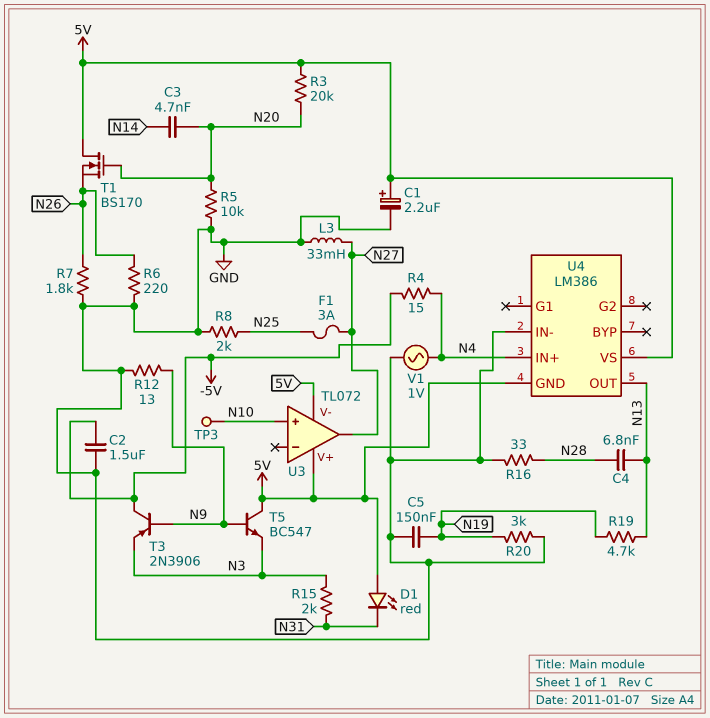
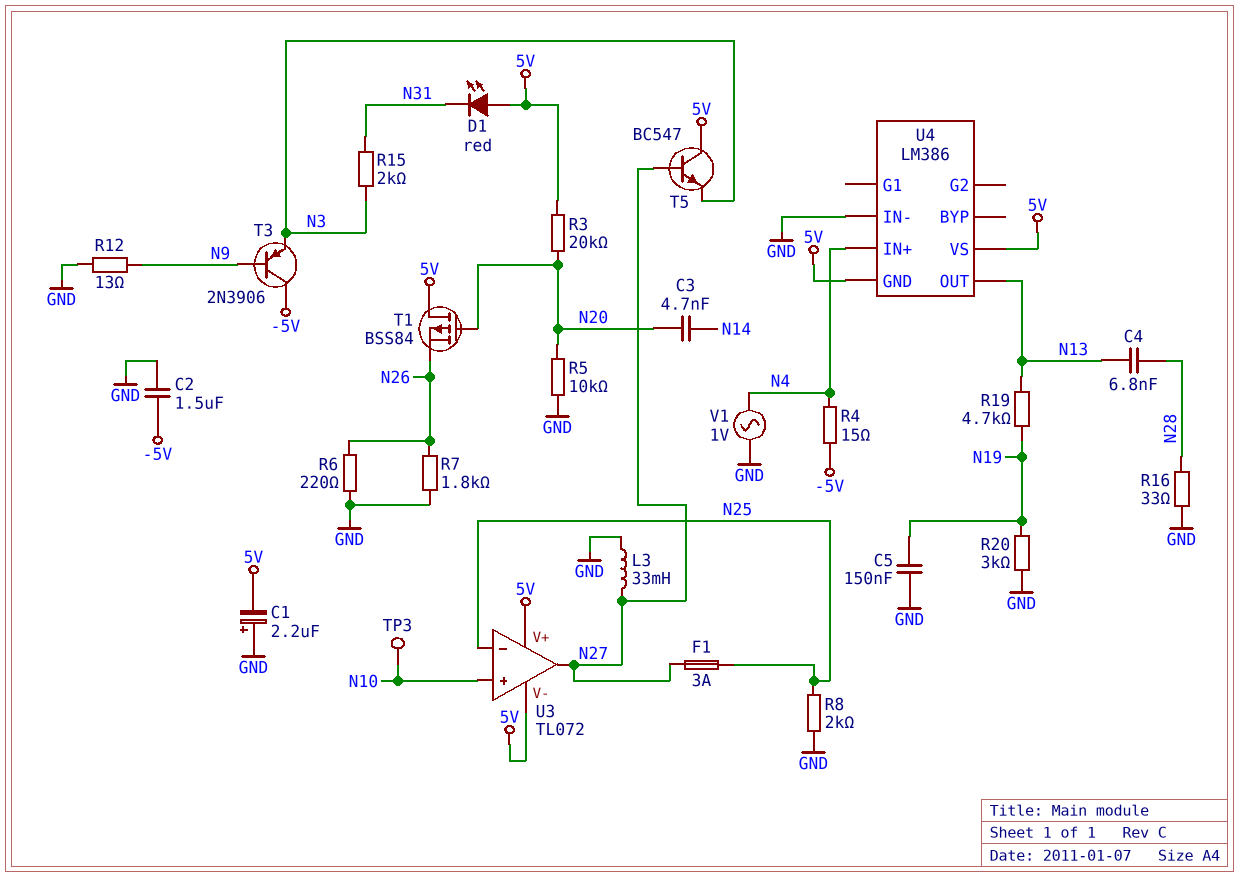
C1: 2.2uF (plus 5V, minus GND) -> 2.2uF (plus GND, minus 5V)
T1: NMOS BS170 (G N20, D 5V, S N26) -> PMOS BSS84 (G N20, D 5V, S N26)
T5: NPN BC547 (B N9, C 5V, E N3) -> NPN BC547 (B N27, C 5V, E N3)
U3 pin in-: none -> N25

